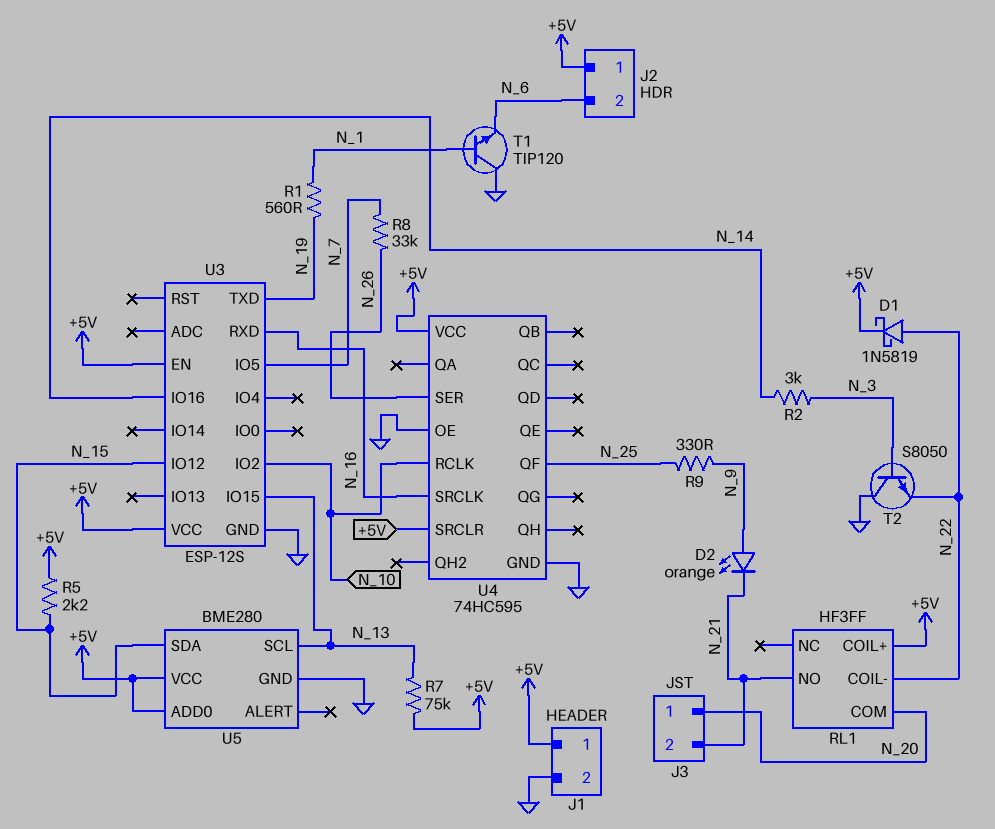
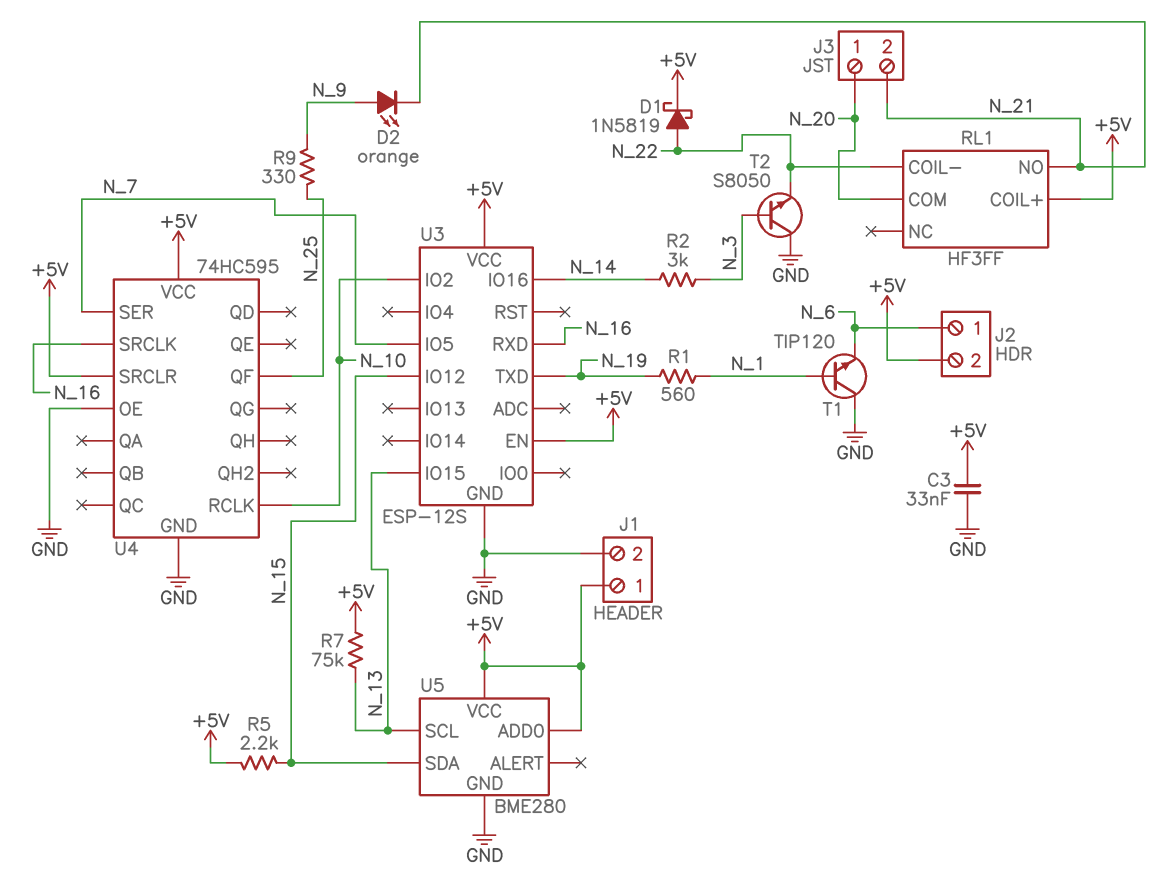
C3: none -> 33nF (+5V, GND)
J2 pin 1: +5V -> N_6
J2 pin 2: N_6 -> +5V
R8: 33k (N_7, N_26) -> none
U4 pin SER: N_26 -> N_7

